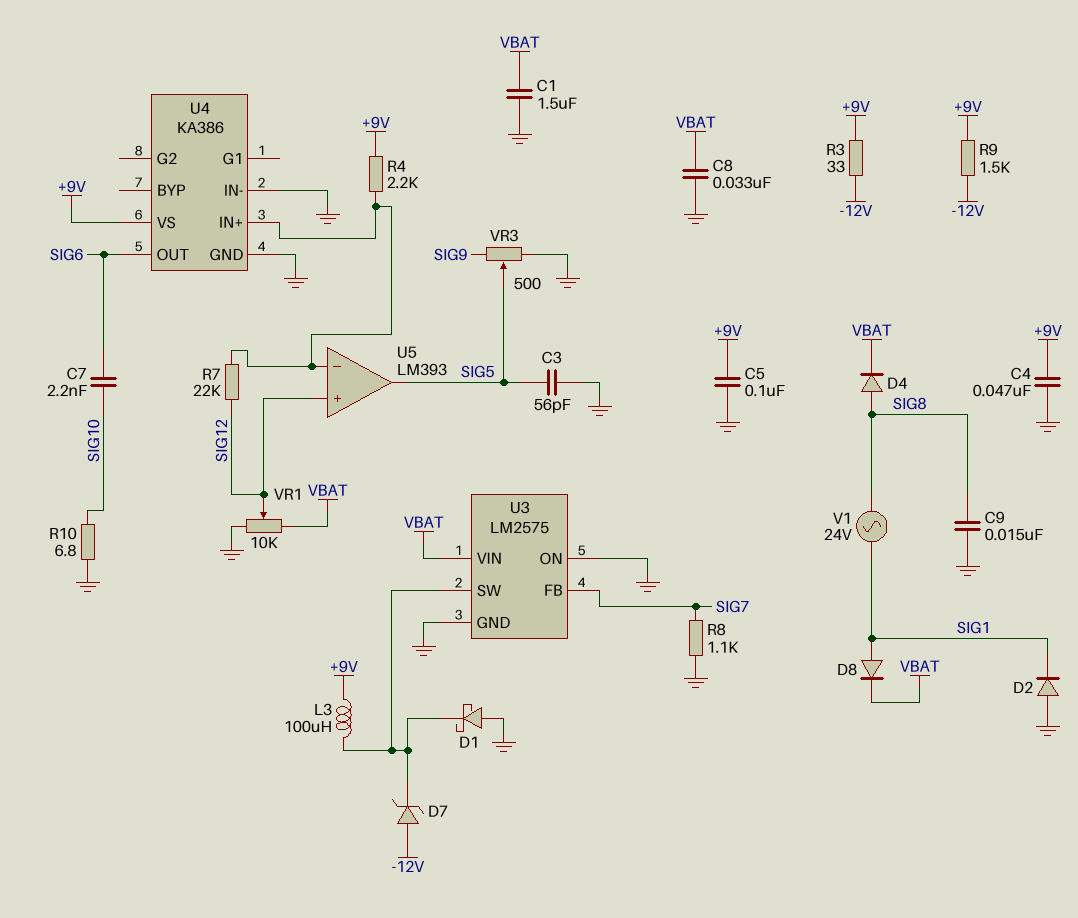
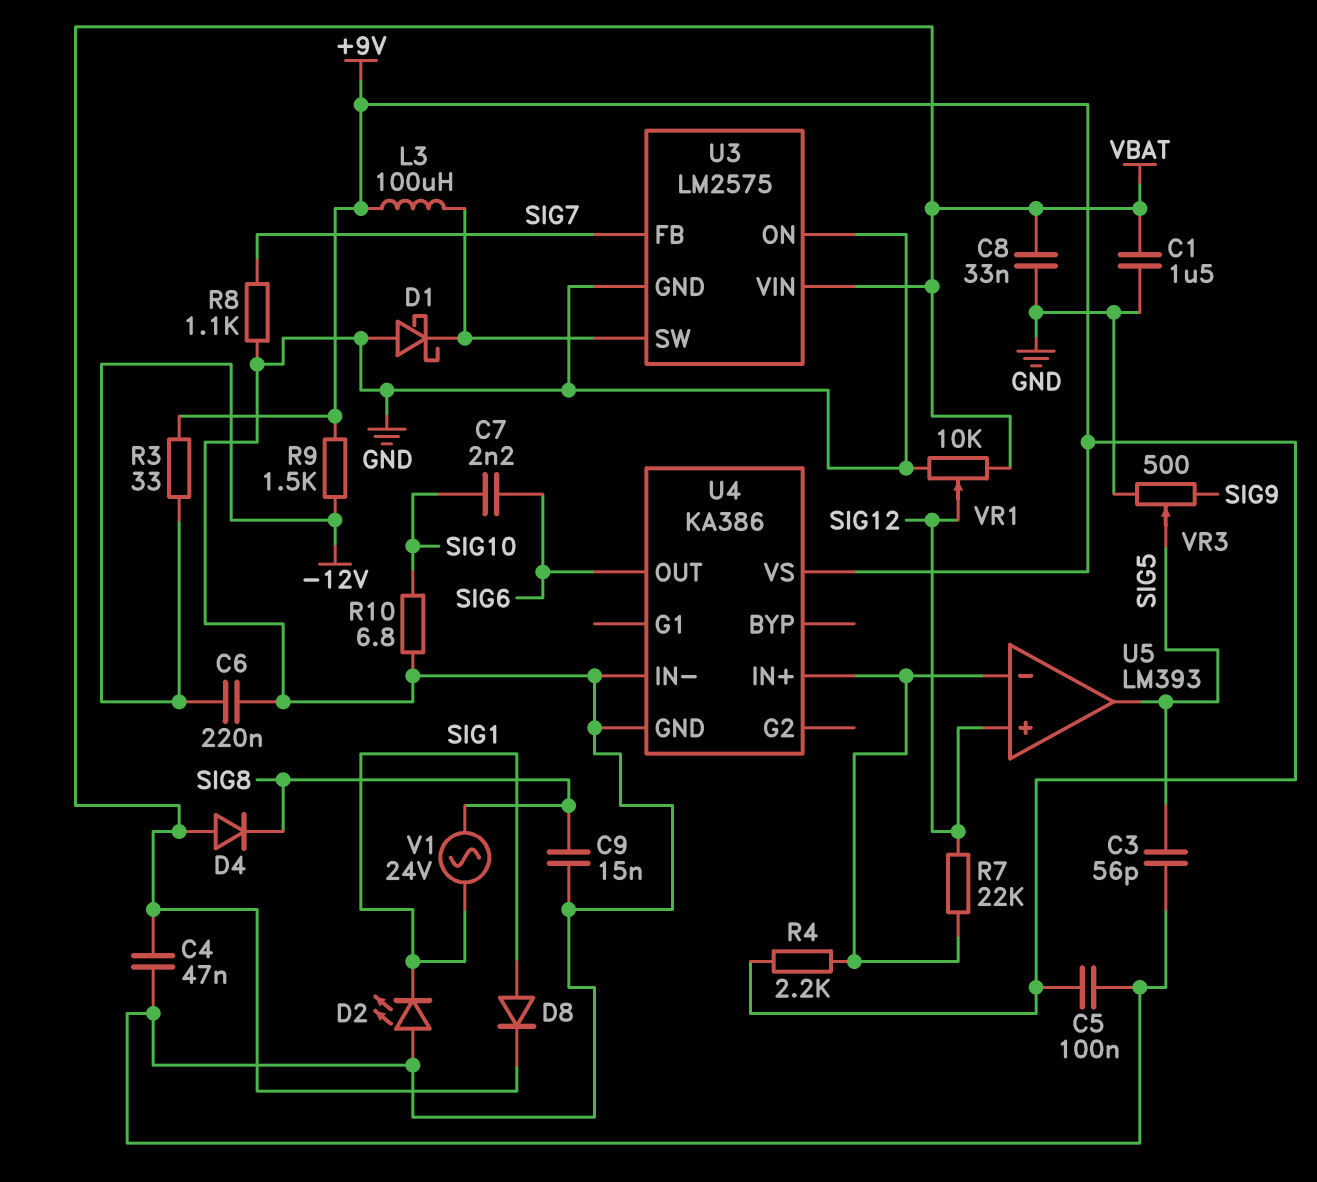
C4: 47nF (+9V, GND) -> 47nF (GND, VBAT)
C6: none -> 220nF (-12V, GND)
D2: diode (A GND, K SIG1) -> LED (A GND, K SIG1)
D4: diode (A SIG8, K VBAT) -> diode (A VBAT, K SIG8)
D7: zener (A -12V, K U3/SW) -> none

